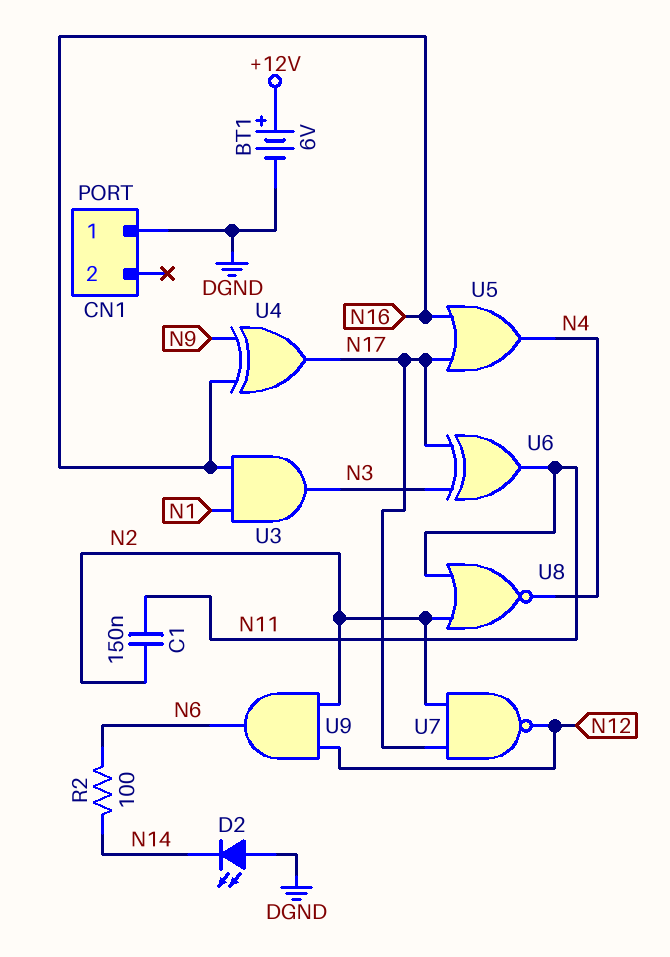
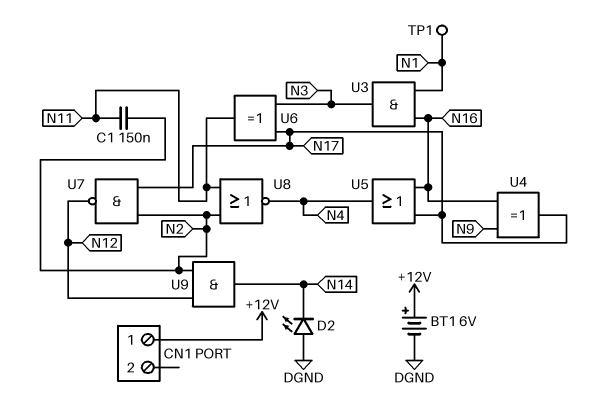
CN1 pin 1: DGND -> +12V
R2: 100 (N6, N14) -> none
TP1: none -> test point (N1)
U9: AND (in N2, in N12, out N6) -> AND (in N2, in N12, out N14)

